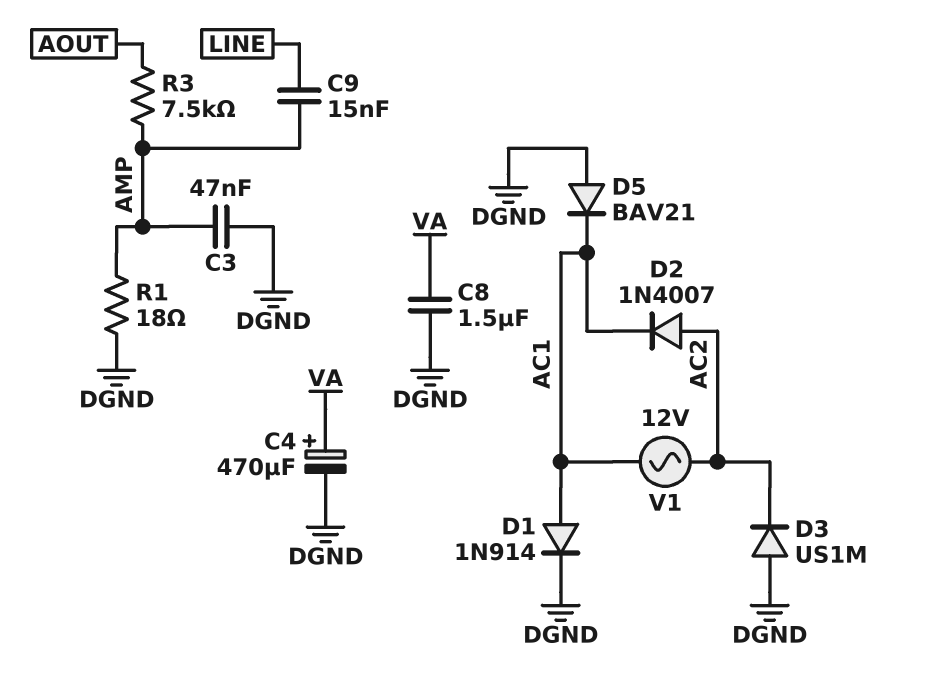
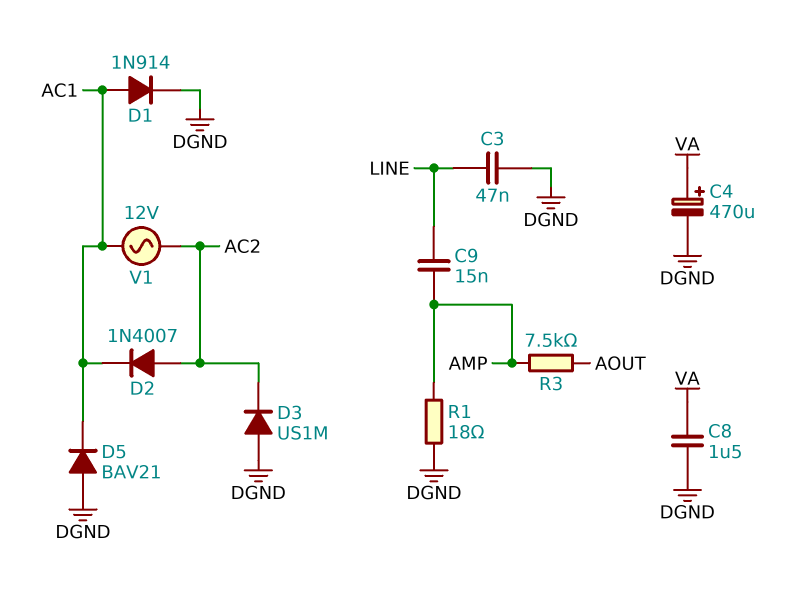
C3: 47nF (AMP, DGND) -> 47nF (DGND, LINE)

